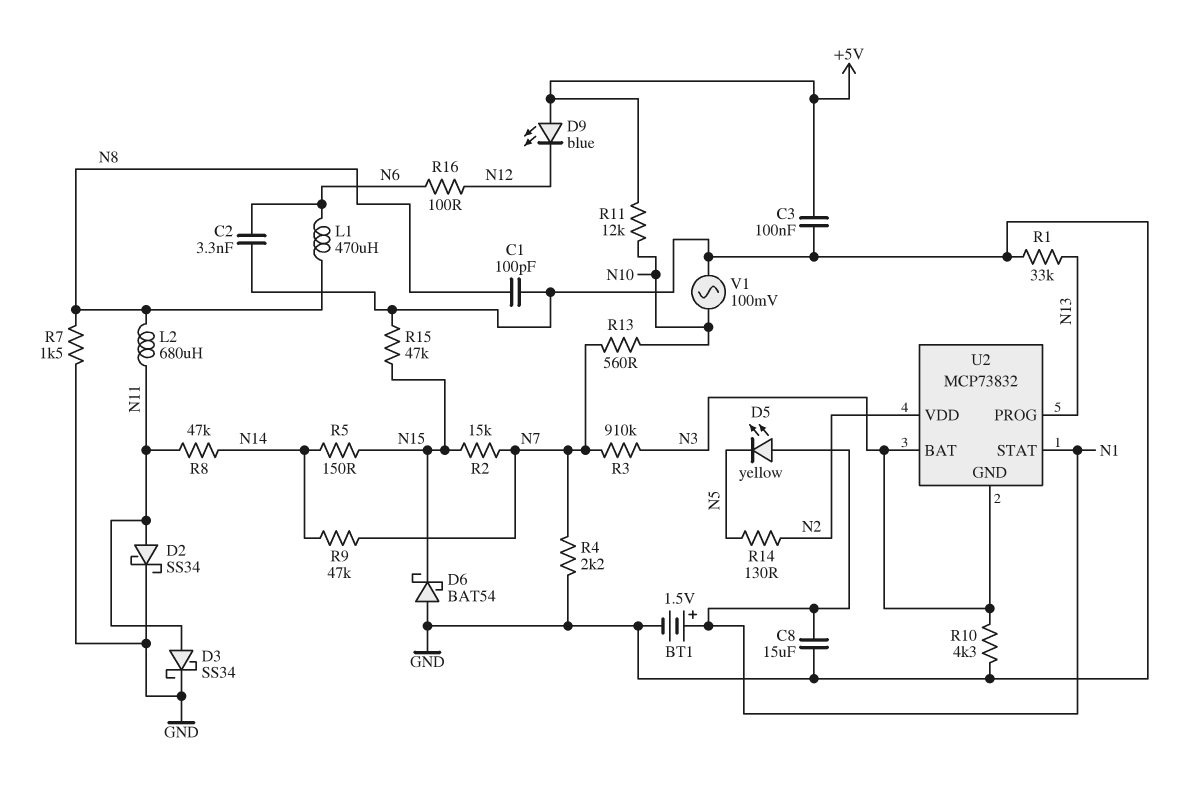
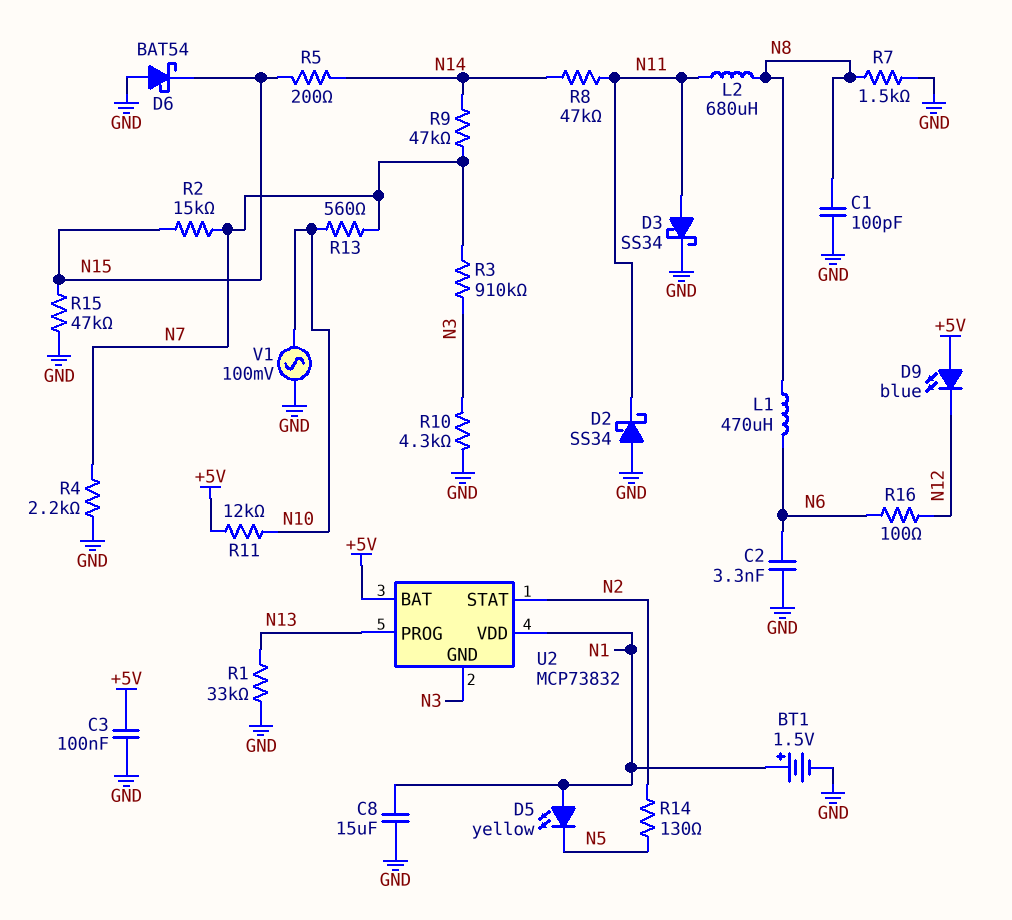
D2: schottky SS34 (A N11, K GND) -> schottky SS34 (A GND, K N11)
R5: 150 (N14, N15) -> 200 (N14, N15)
U2 pin BAT: N3 -> +5V
U2 pin STAT: N1 -> N2
U2 pin VDD: N2 -> N1

